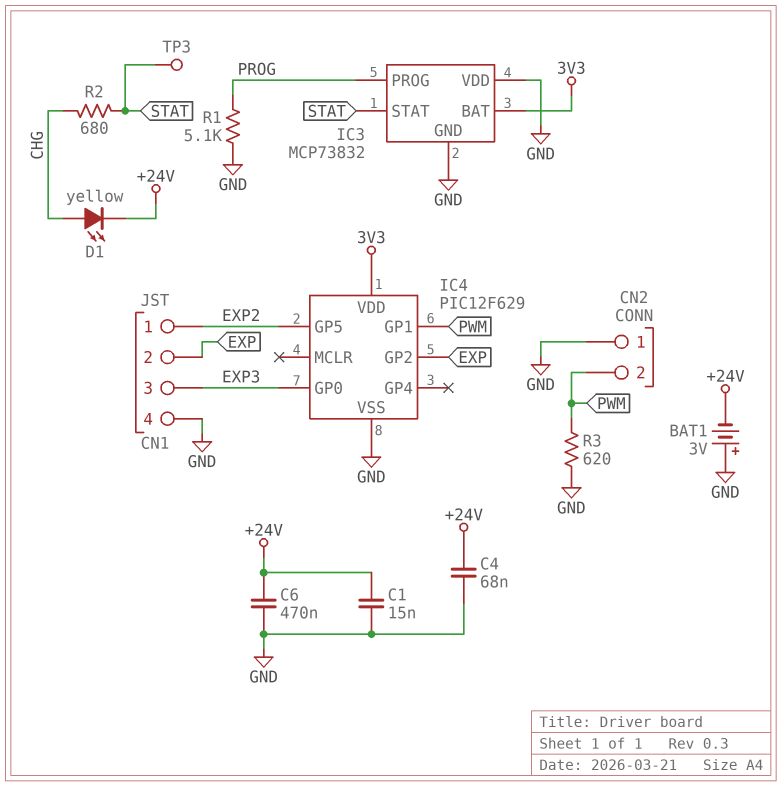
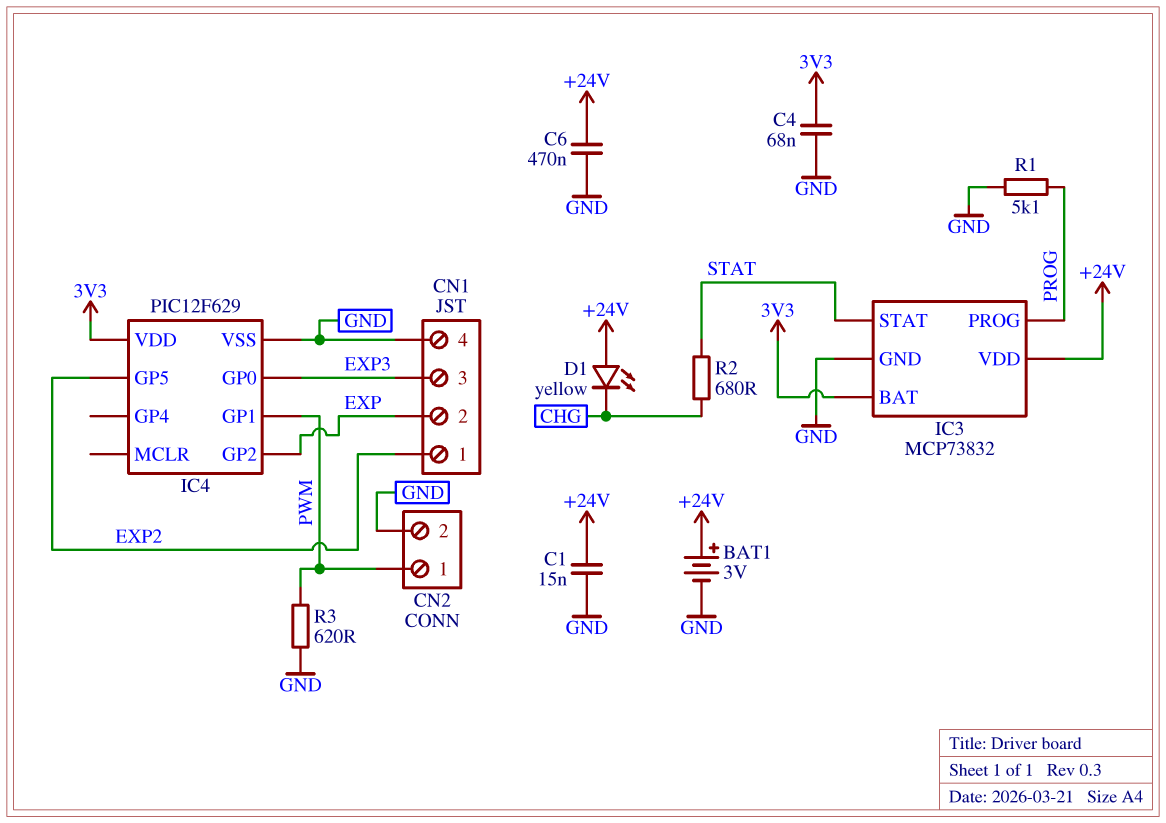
BAT1: 3V (plus GND, minus +24V) -> 3V (plus +24V, minus GND)
C4: 68nF (+24V, GND) -> 68nF (3V3, GND)
CN2 pin 1: GND -> PWM
CN2 pin 2: PWM -> GND
D1: LED yellow (A CHG, K +24V) -> LED yellow (A +24V, K CHG)
IC3 pin VDD: GND -> +24V
TP3: test point (STAT) -> none

